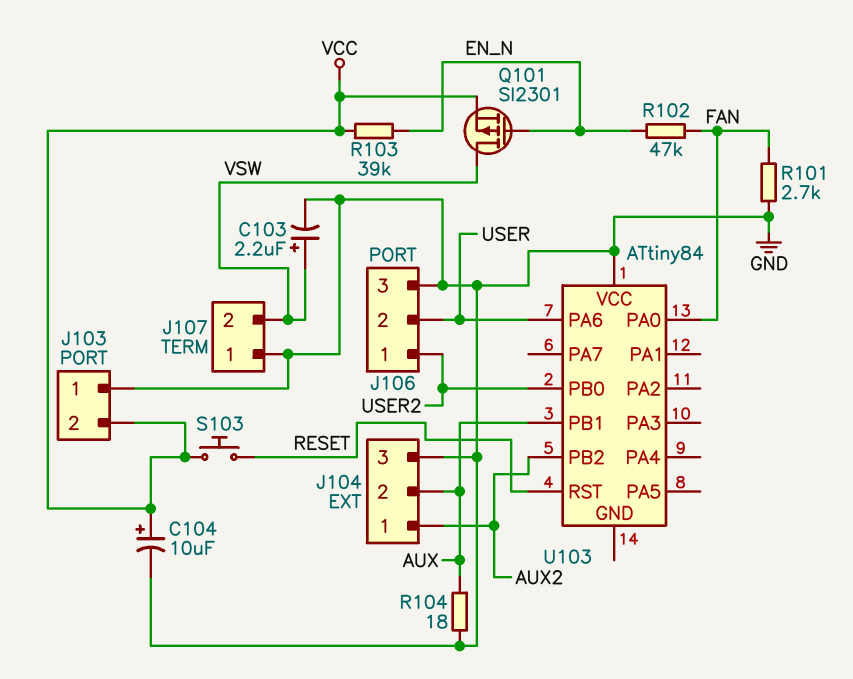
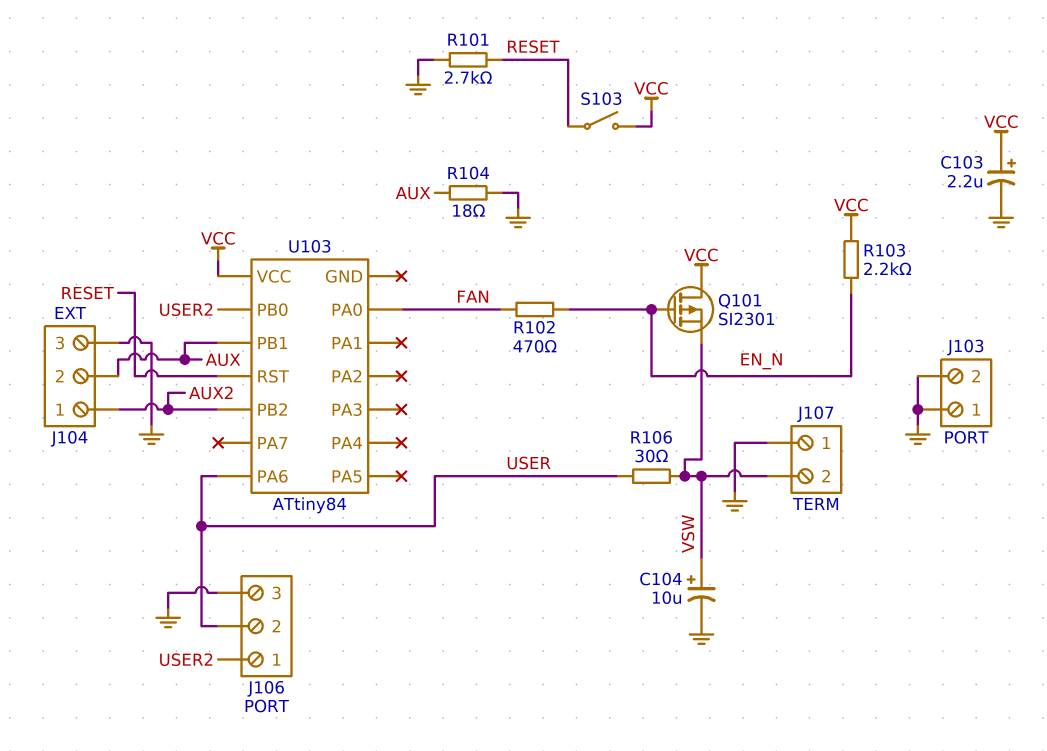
C103: 2.2uF (plus VSW, minus GND) -> 2.2uF (plus VCC, minus GND)
C104: 10uF (plus VCC, minus GND) -> 10uF (plus VSW, minus GND)
J103 pin 2: VCC -> GND
Q101: PMOS SI2301 (G EN_N, D VSW, S VCC) -> PMOS SI2301 (G EN_N, D VCC, S VSW)
R101: 2.7k (FAN, GND) -> 2.7k (GND, RESET)
R102: 47k (EN_N, FAN) -> 470 (EN_N, FAN)
R103: 39k (EN_N, VCC) -> 2.2k (EN_N, VCC)
R106: none -> 30 (USER, VSW)
S103: button (RESET, VCC) -> switch (RESET, VCC)
U103 pin VCC: GND -> VCC

